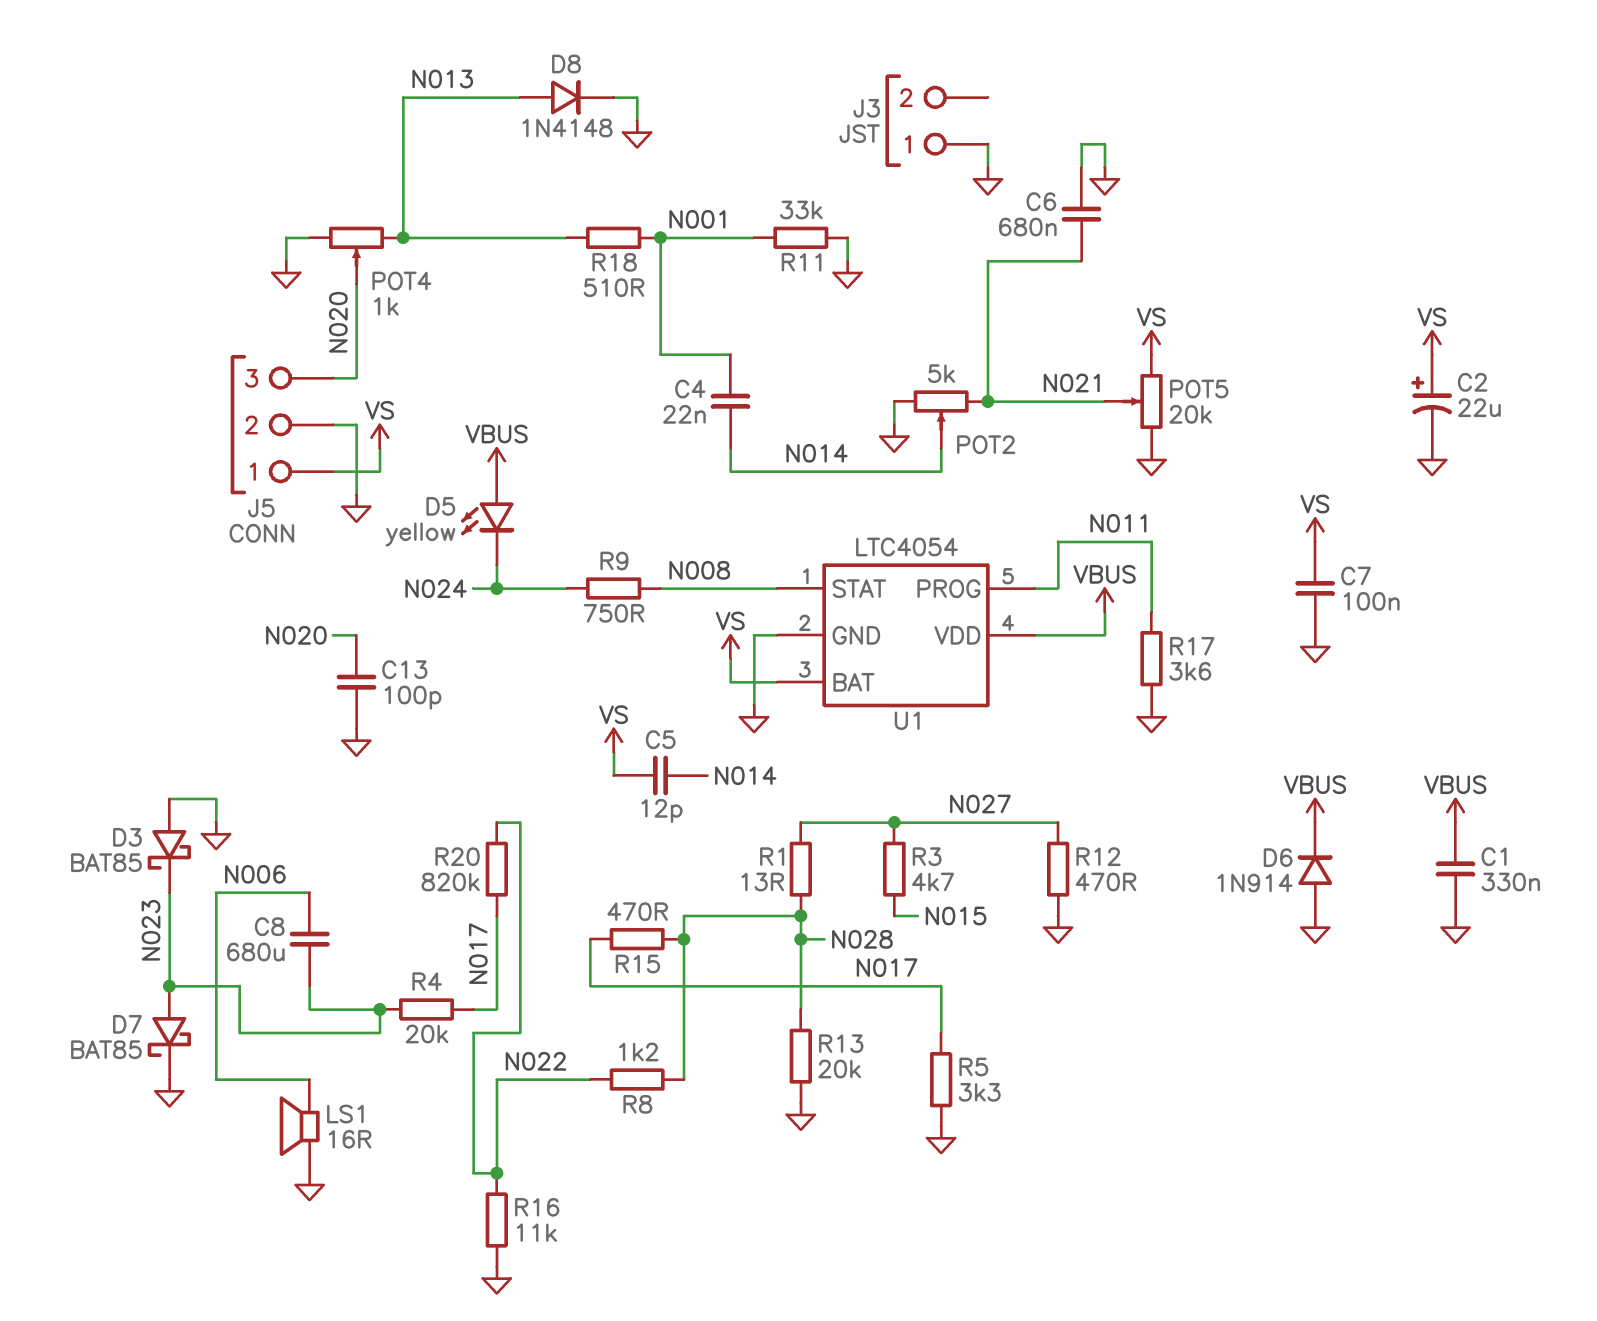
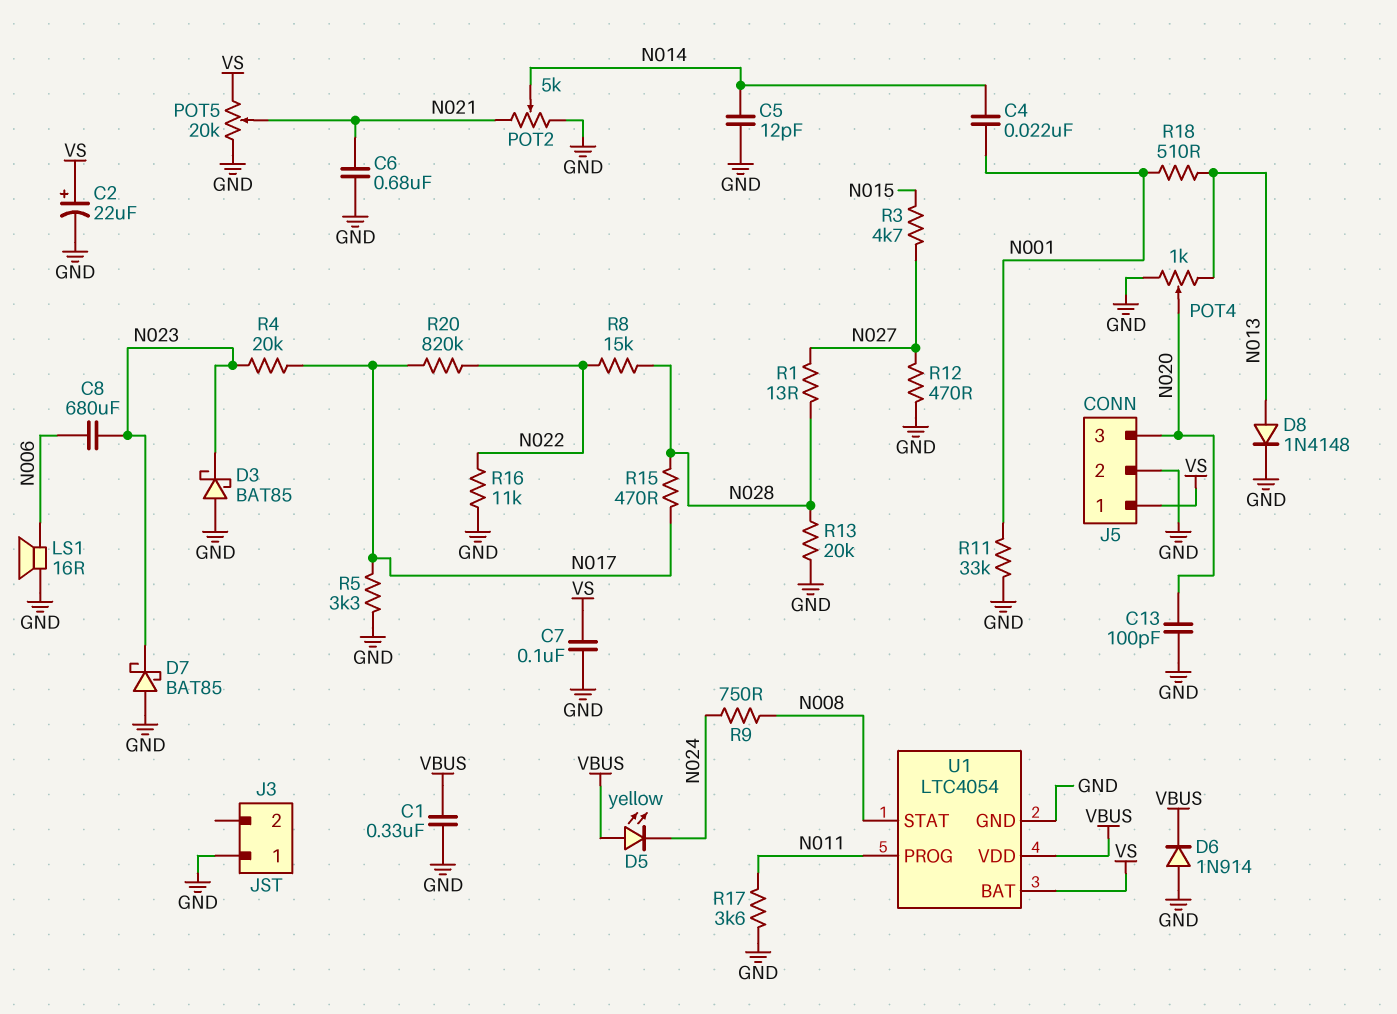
C5: 12pF (N014, VS) -> 12pF (GND, N014)
D7: schottky BAT85 (A N023, K GND) -> schottky BAT85 (A GND, K N023)
R8: 1.2k (N022, N028) -> 15k (N022, N028)

